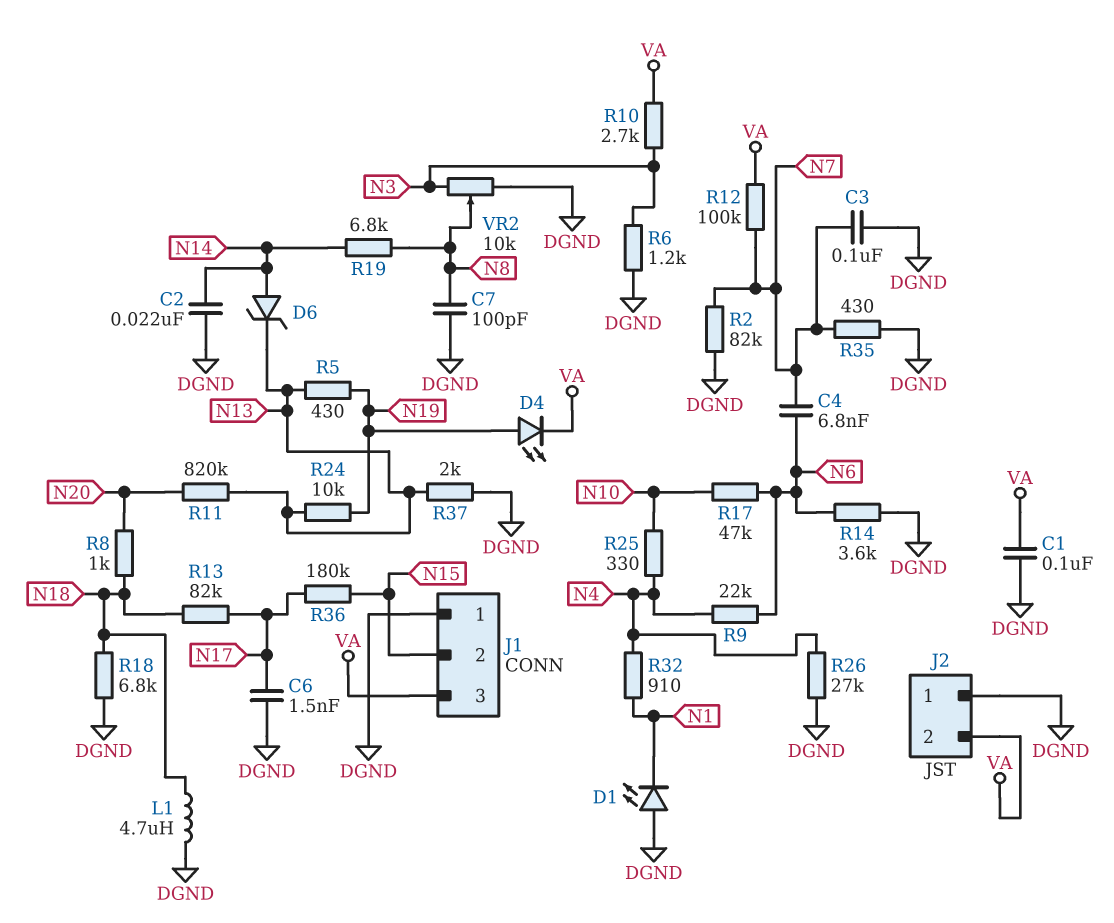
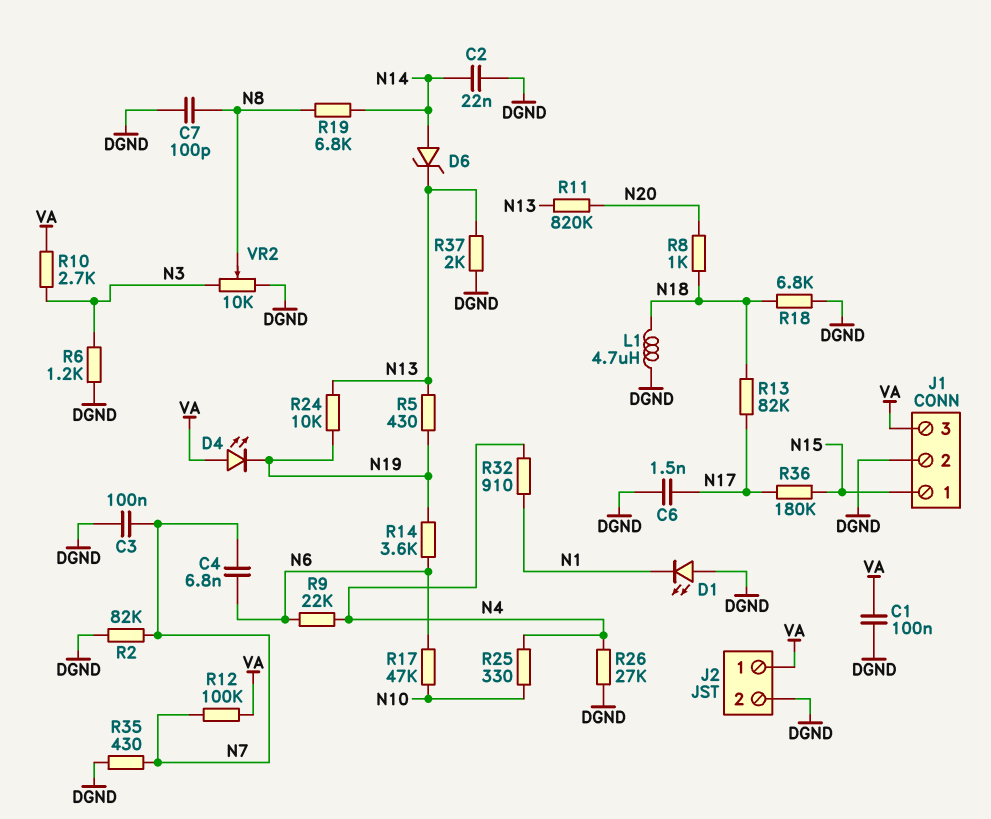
D4: LED (A N19, K VA) -> LED (A VA, K N19)
J1 pin 1: DGND -> N15
J1 pin 2: N15 -> DGND
J2 pin 1: DGND -> VA
J2 pin 2: VA -> DGND
R14: 3.6k (DGND, N6) -> 3.6k (N6, N19)

